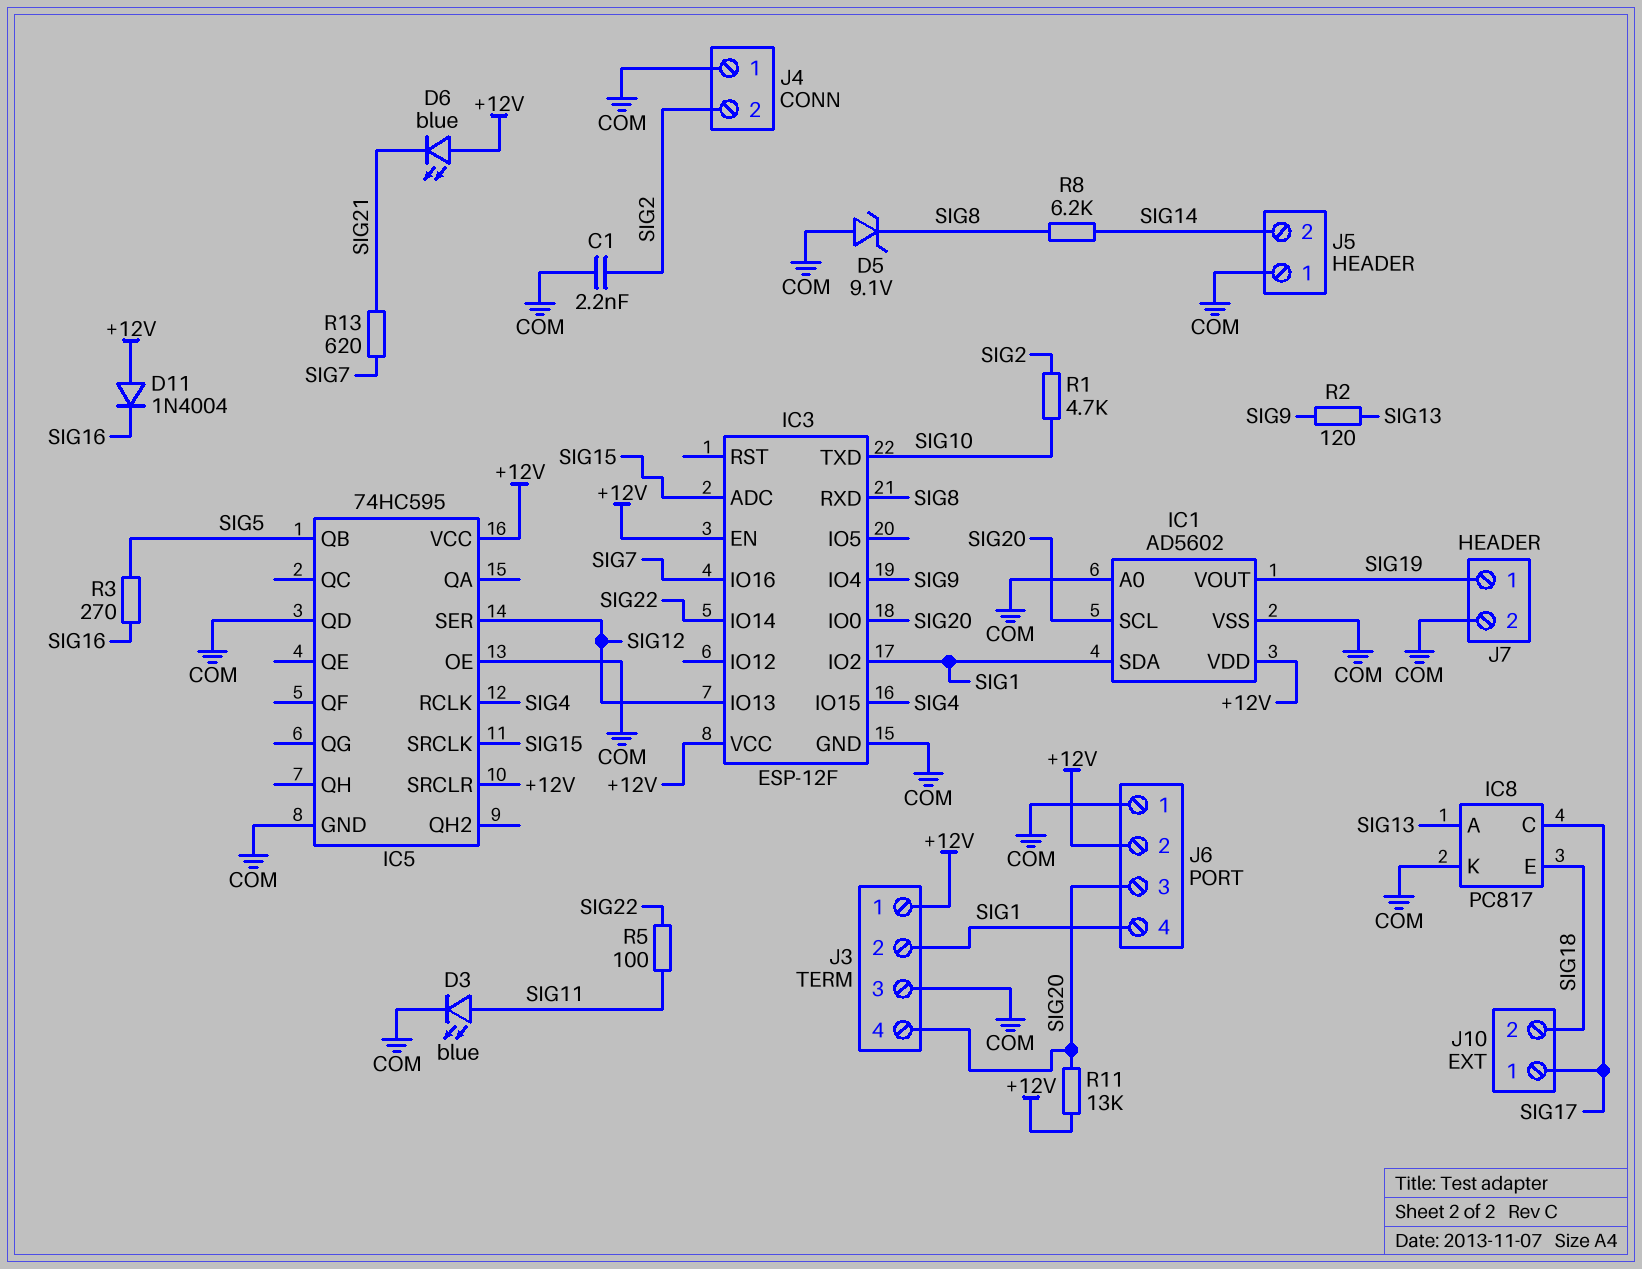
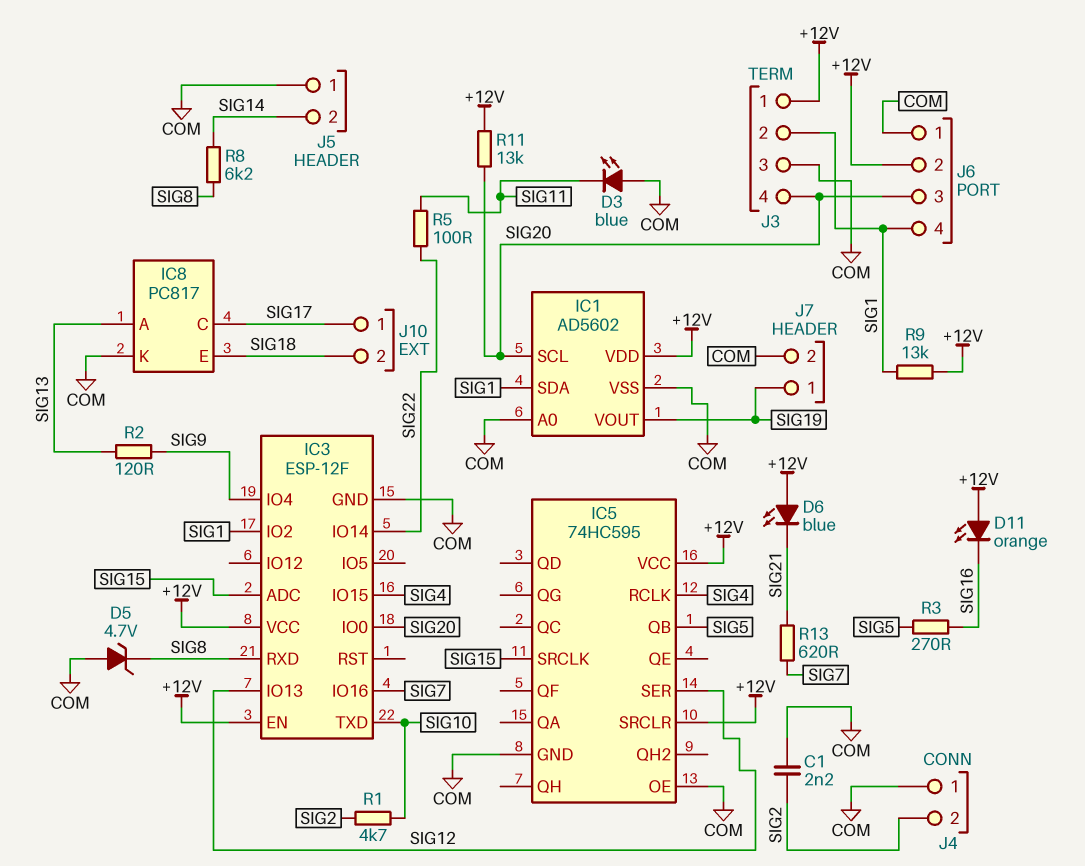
D3: LED blue (A SIG11, K COM) -> LED blue (A COM, K SIG11)
D5: zener 9.1V (A COM, K SIG8) -> zener 4.7V (A COM, K SIG8)
D11: diode 1N4004 (A +12V, K SIG16) -> LED orange (A +12V, K SIG16)
IC5 pin QD: COM -> none
R9: none -> 13k (+12V, SIG1)

